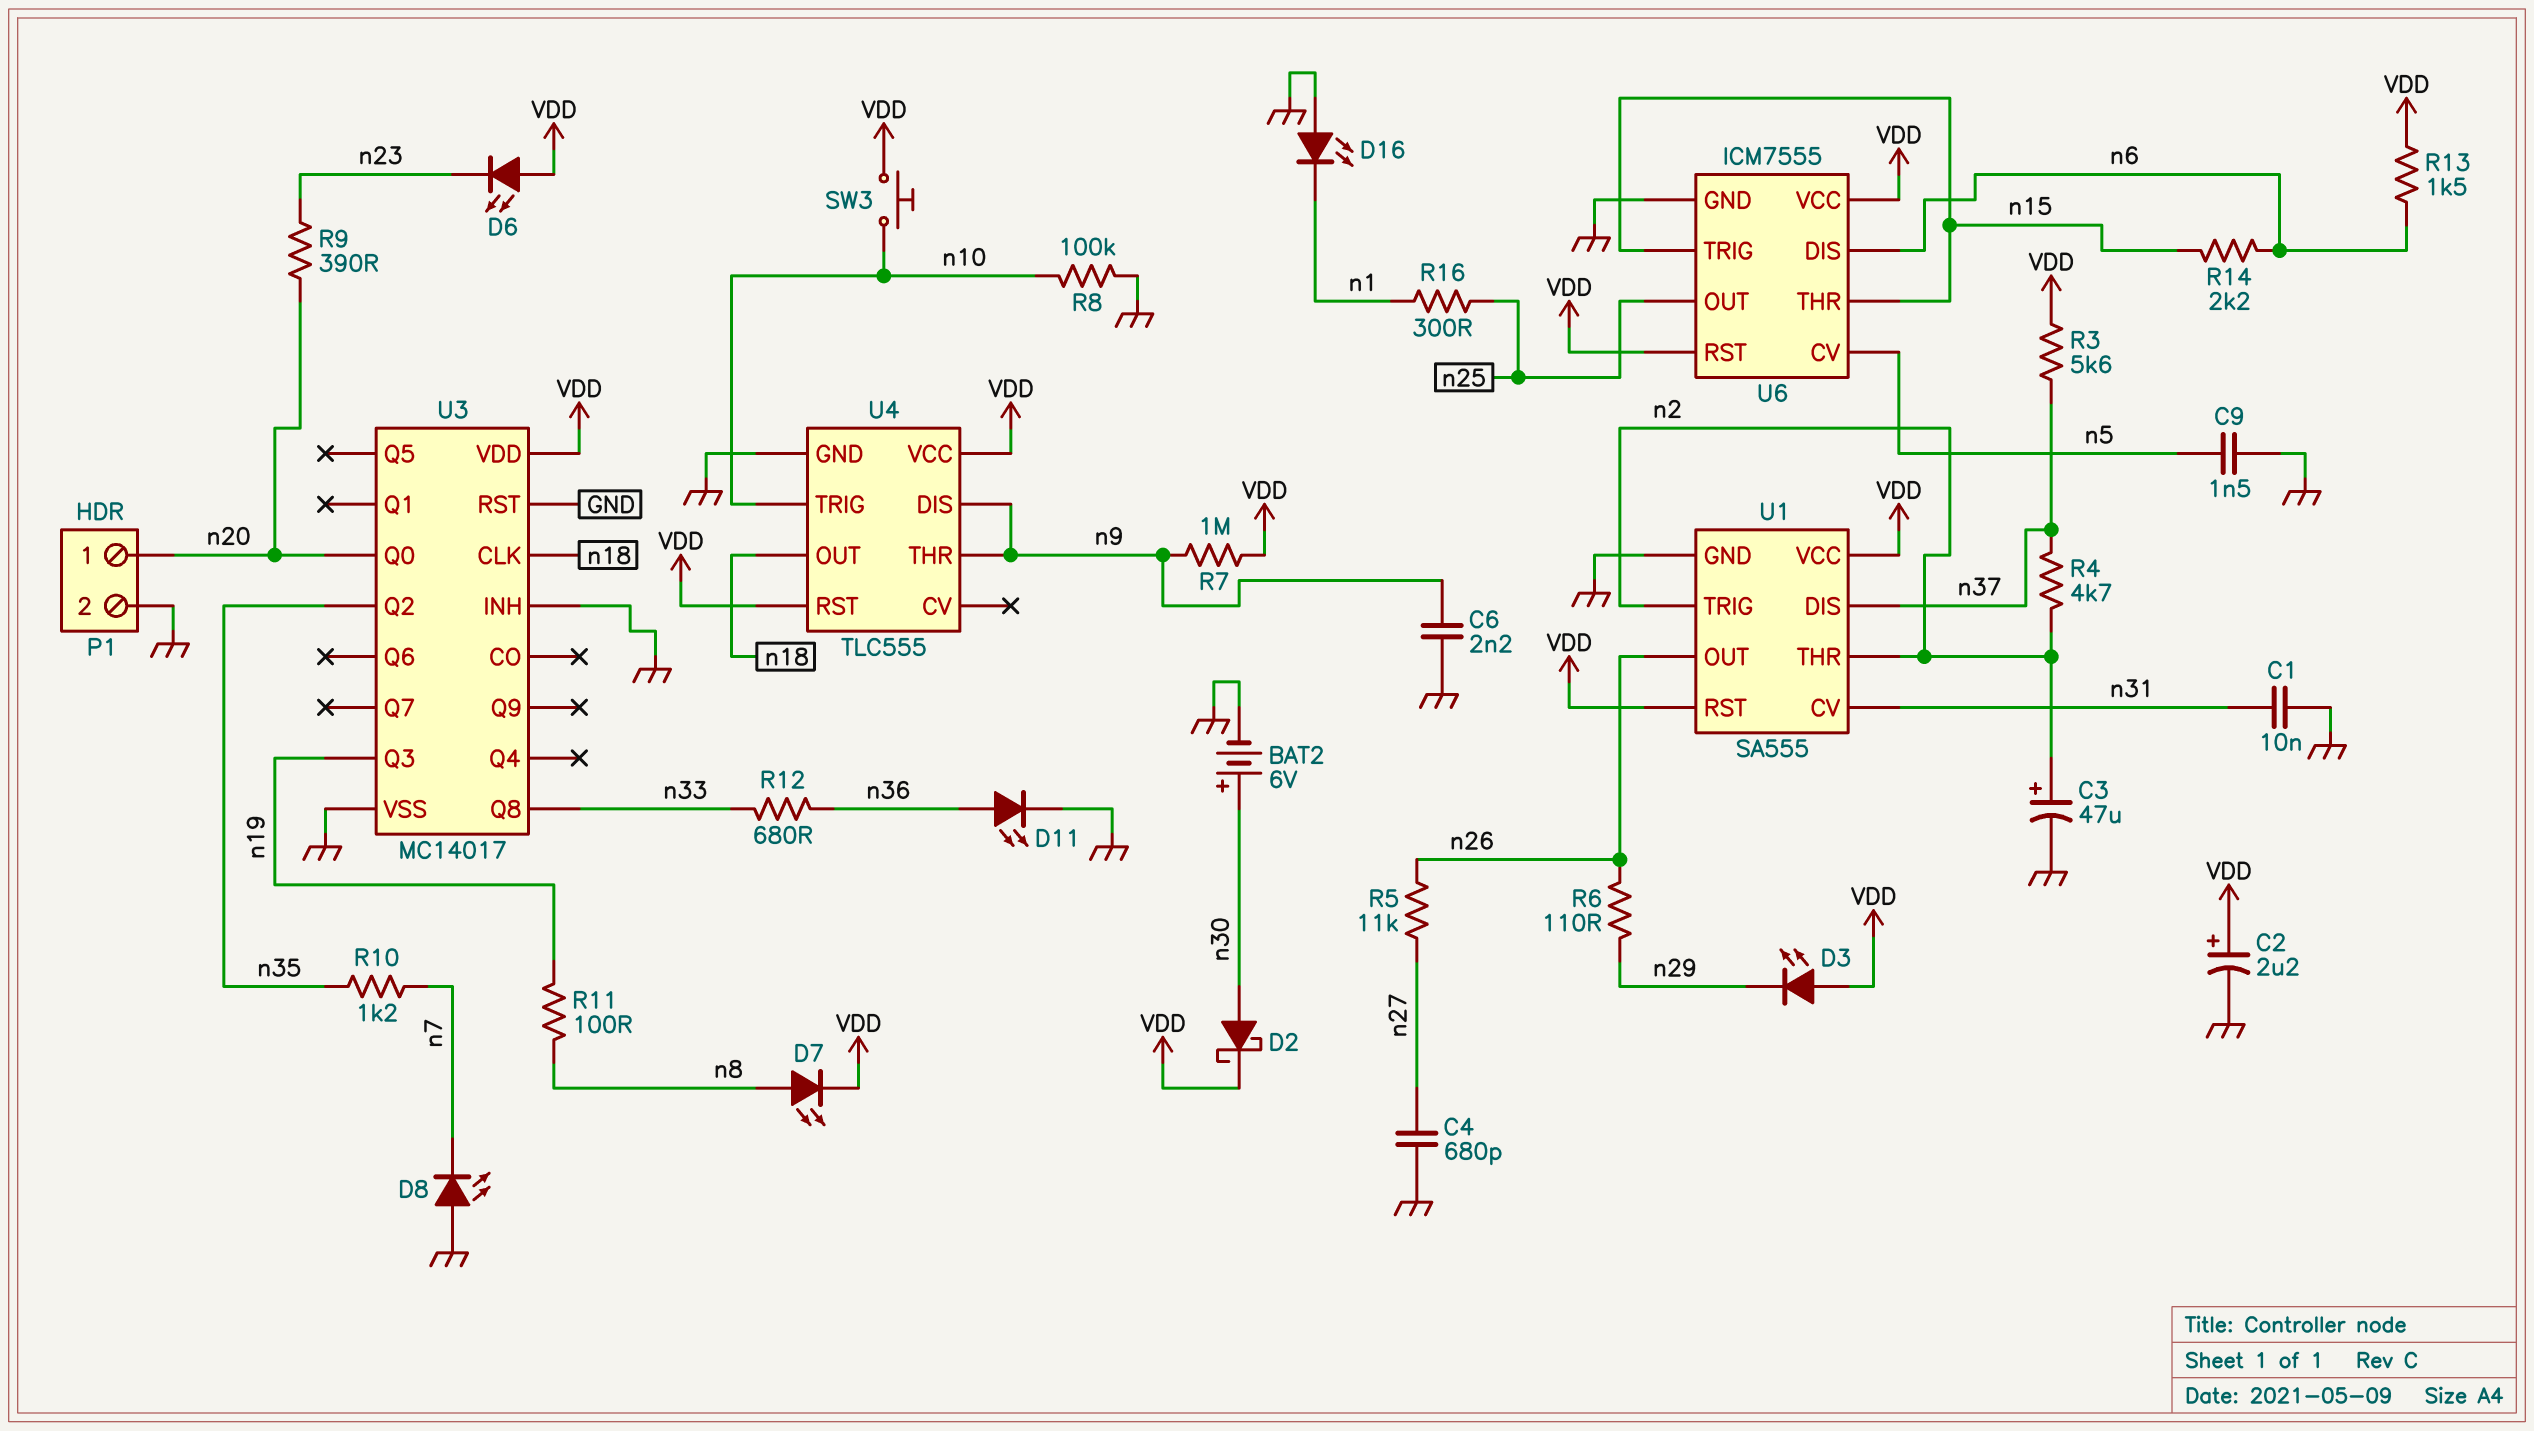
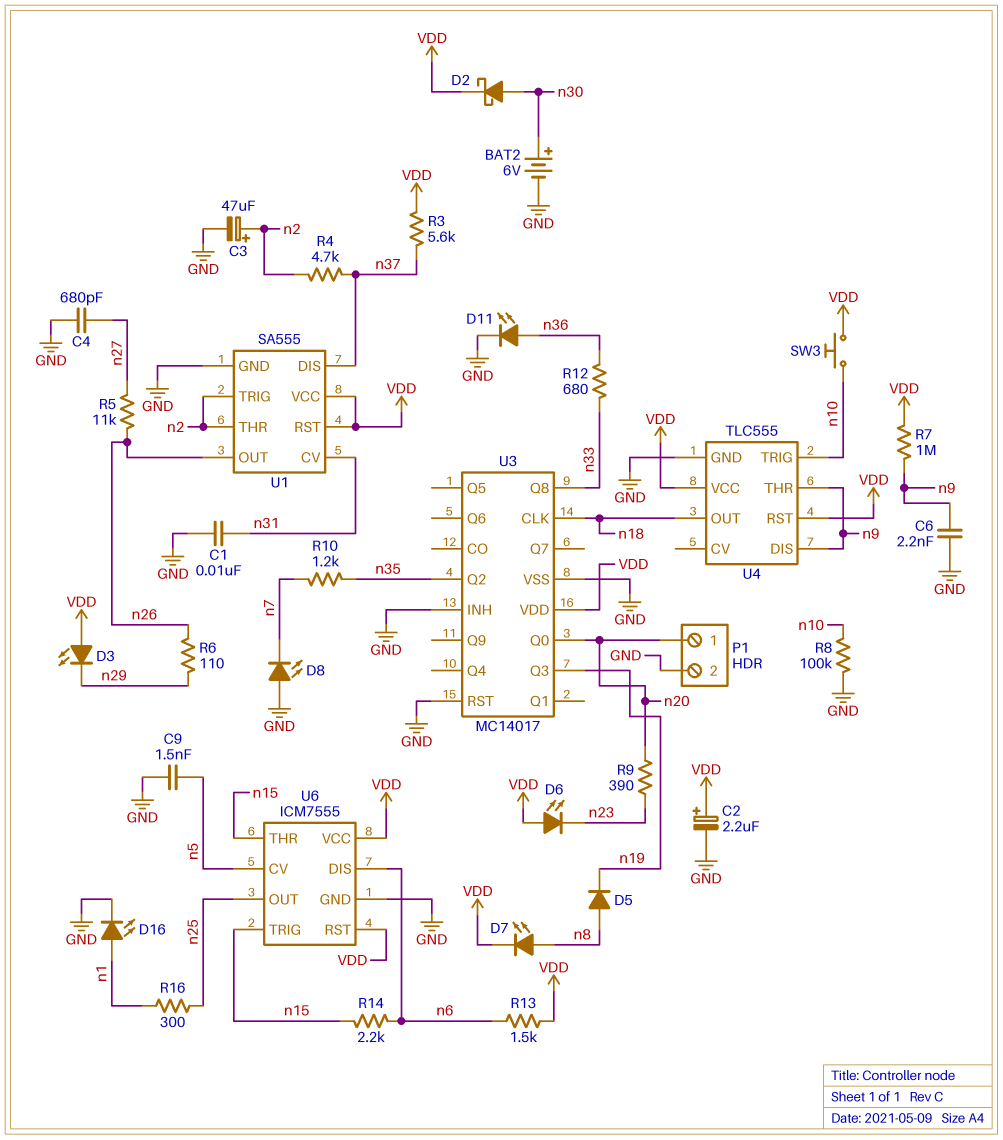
D5: none -> diode (A n8, K n19)
D16: LED (A GND, K n1) -> LED (A n1, K GND)
R11: 100 (n8, n19) -> none

